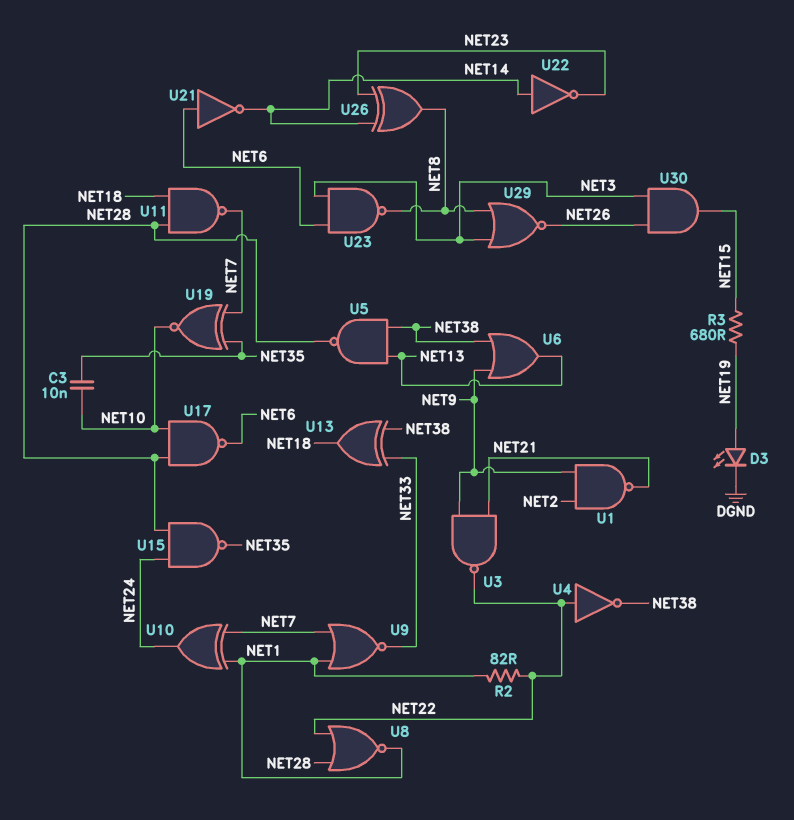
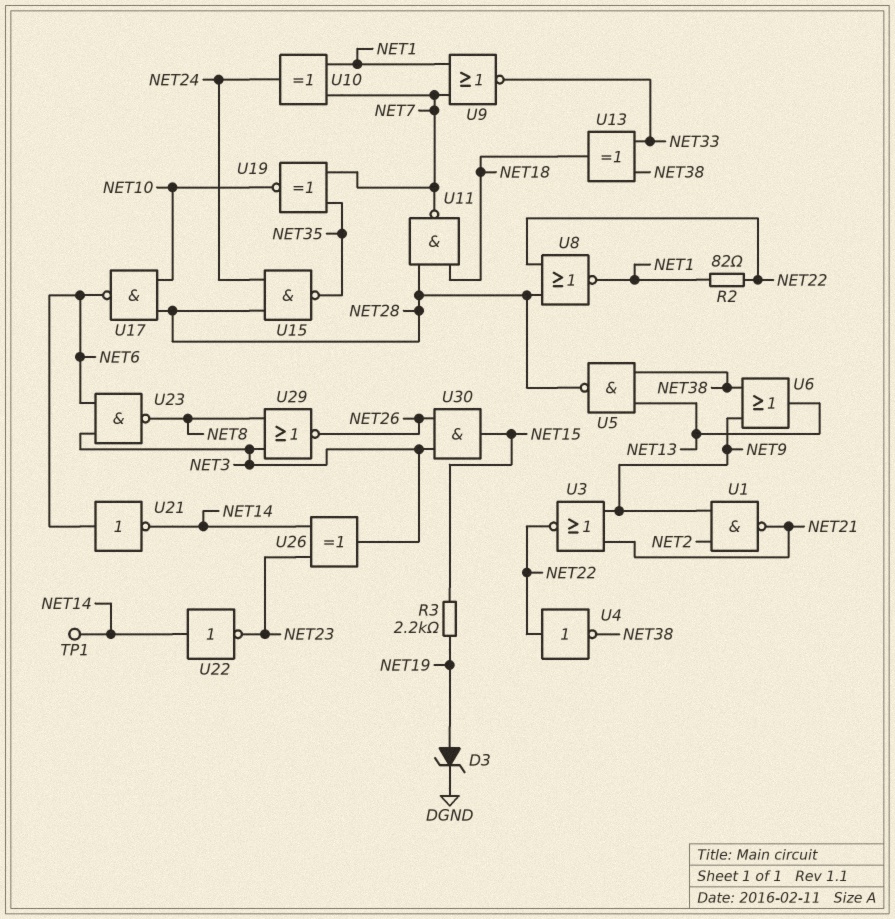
C3: 10nF (NET10, NET35) -> none
D3: LED (A NET19, K DGND) -> zener (A NET19, K DGND)
R3: 680 (NET15, NET19) -> 2.2k (NET15, NET19)
TP1: none -> test point (NET14)
U3: NAND (in NET9, in NET21, out NET22) -> NOR (in NET9, in NET21, out NET22)
U26: XOR (in NET14, in NET23, out NET8) -> XOR (in NET14, in NET23, out NET3)

